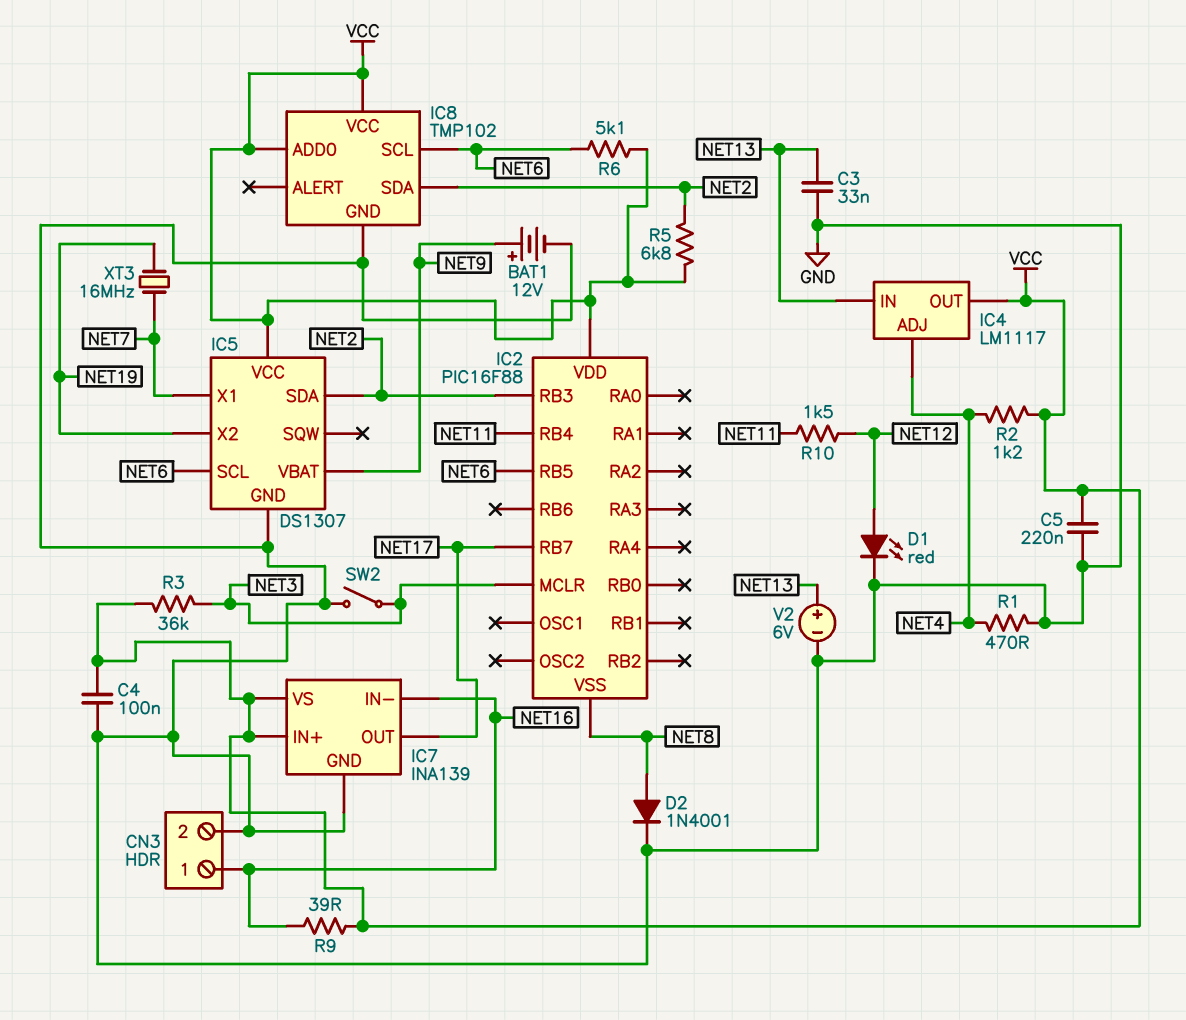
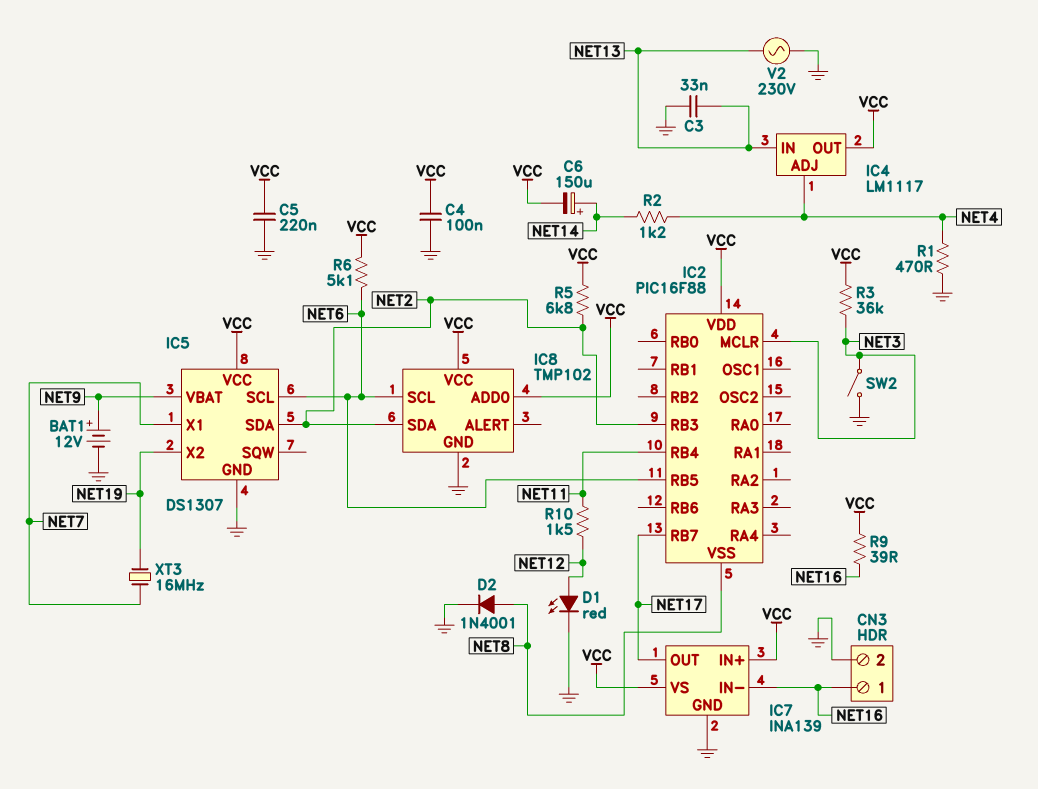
C6: none -> 150uF (plus NET14, minus VCC)
R2: 1.2k (NET4, VCC) -> 1.2k (NET4, NET14)
V2: 6V (plus NET13, minus GND) -> AC 230V (GND, NET13)

